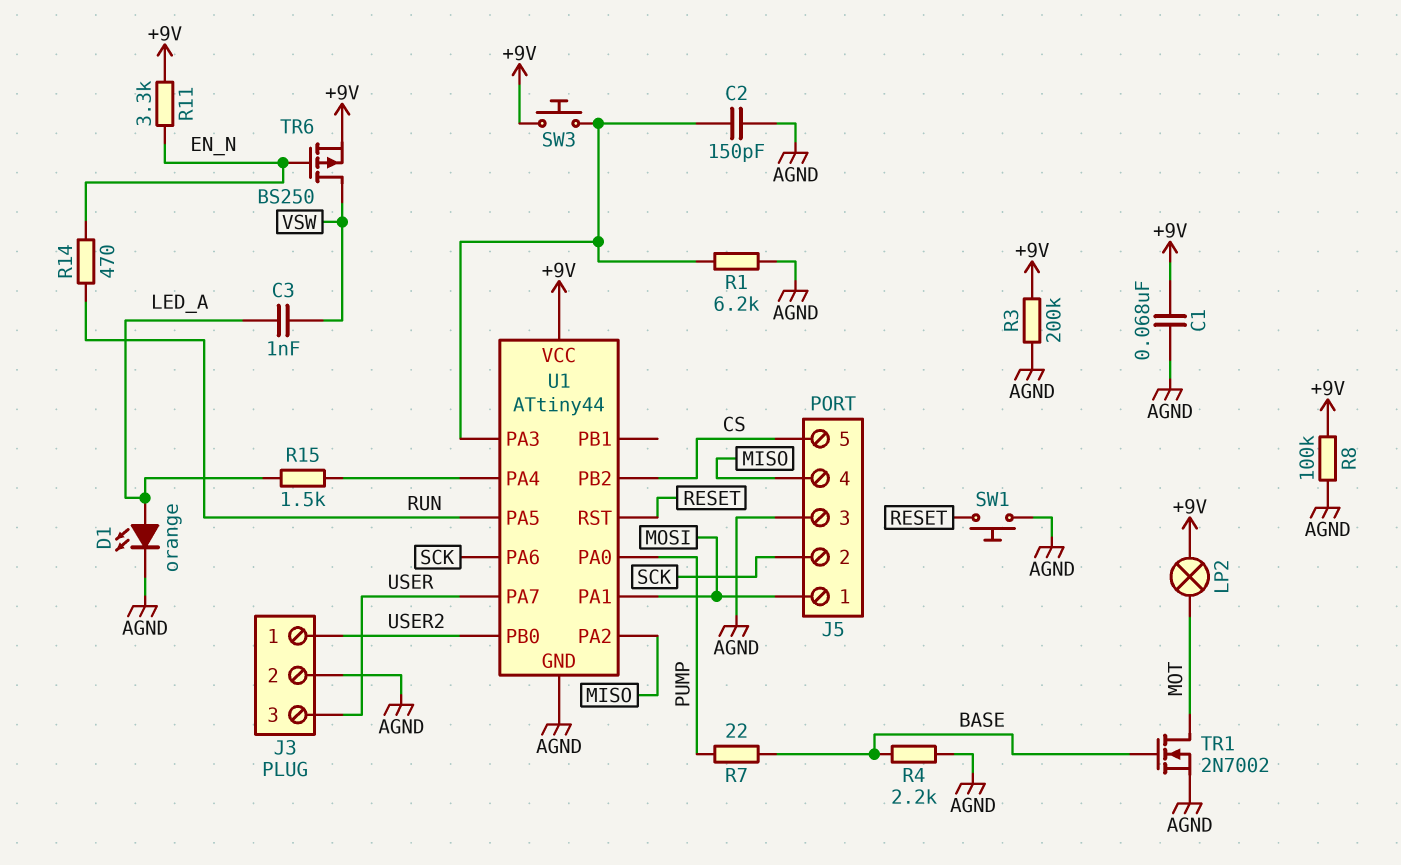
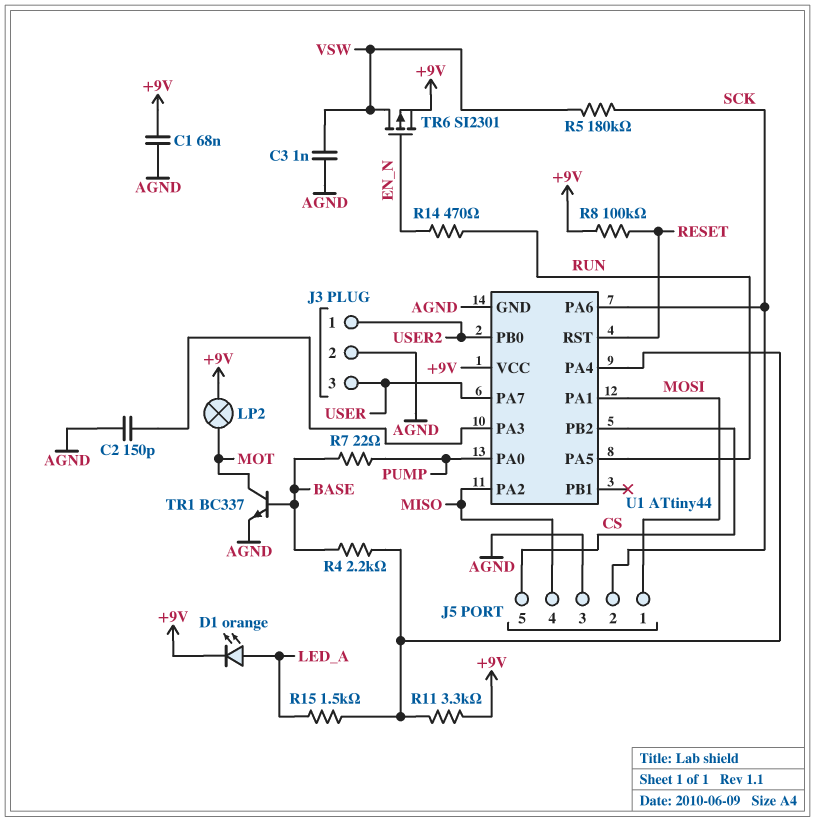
C3: 1nF (LED_A, VSW) -> 1nF (AGND, VSW)
D1: LED orange (A LED_A, K AGND) -> LED orange (A LED_A, K +9V)
R1: 6.2k (AGND, U1/PA3) -> none
R3: 200k (+9V, AGND) -> none
R4: 2.2k (AGND, BASE) -> 2.2k (BASE, U1/PA4)
R5: none -> 180k (SCK, VSW)
R8: 100k (+9V, AGND) -> 100k (+9V, RESET)
R11: 3.3k (+9V, EN_N) -> 3.3k (+9V, U1/PA4)
SW1: button (AGND, RESET) -> none
SW3: button (+9V, U1/PA3) -> none
TR1: NMOS 2N7002 (G BASE, D MOT, S AGND) -> NPN BC337 (B BASE, C MOT, E AGND)
TR6: PMOS BS250 (G EN_N, D VSW, S +9V) -> PMOS SI2301 (G EN_N, D VSW, S +9V)

